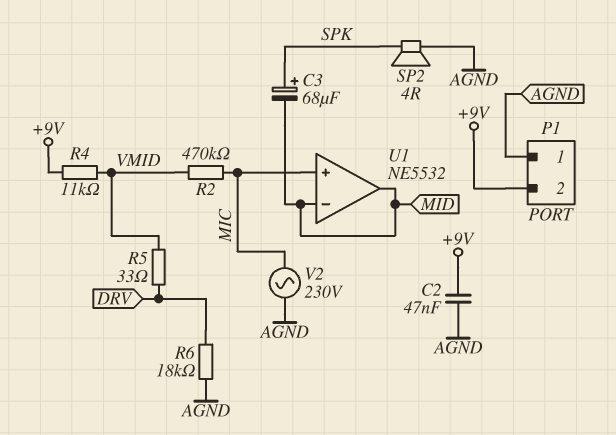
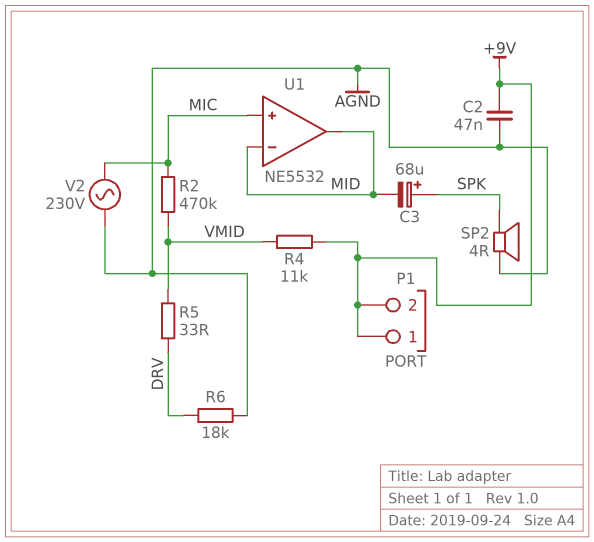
P1 pin 1: AGND -> +9V

